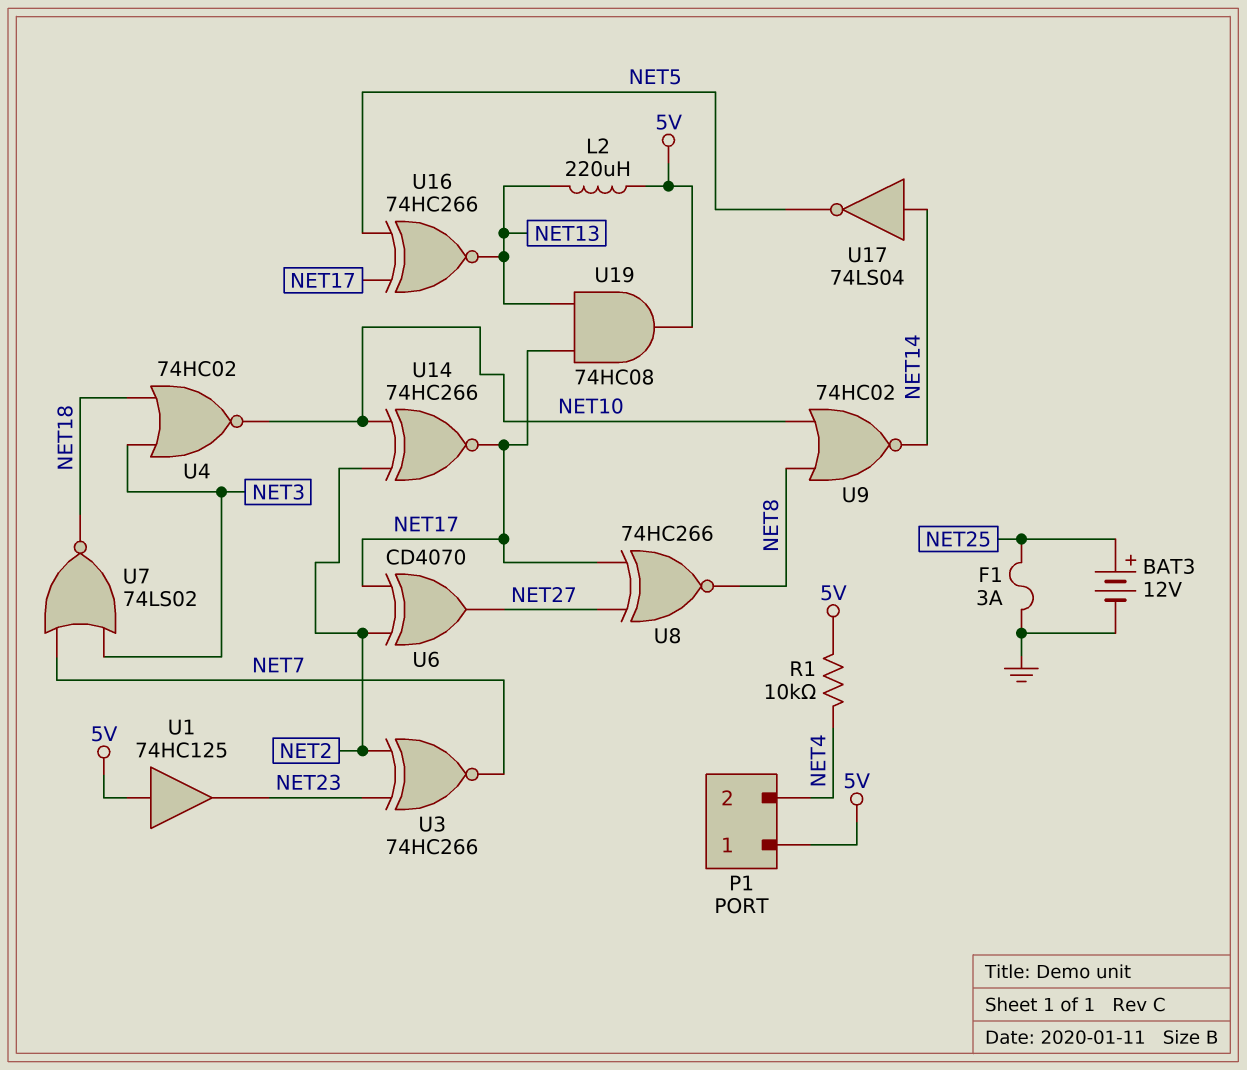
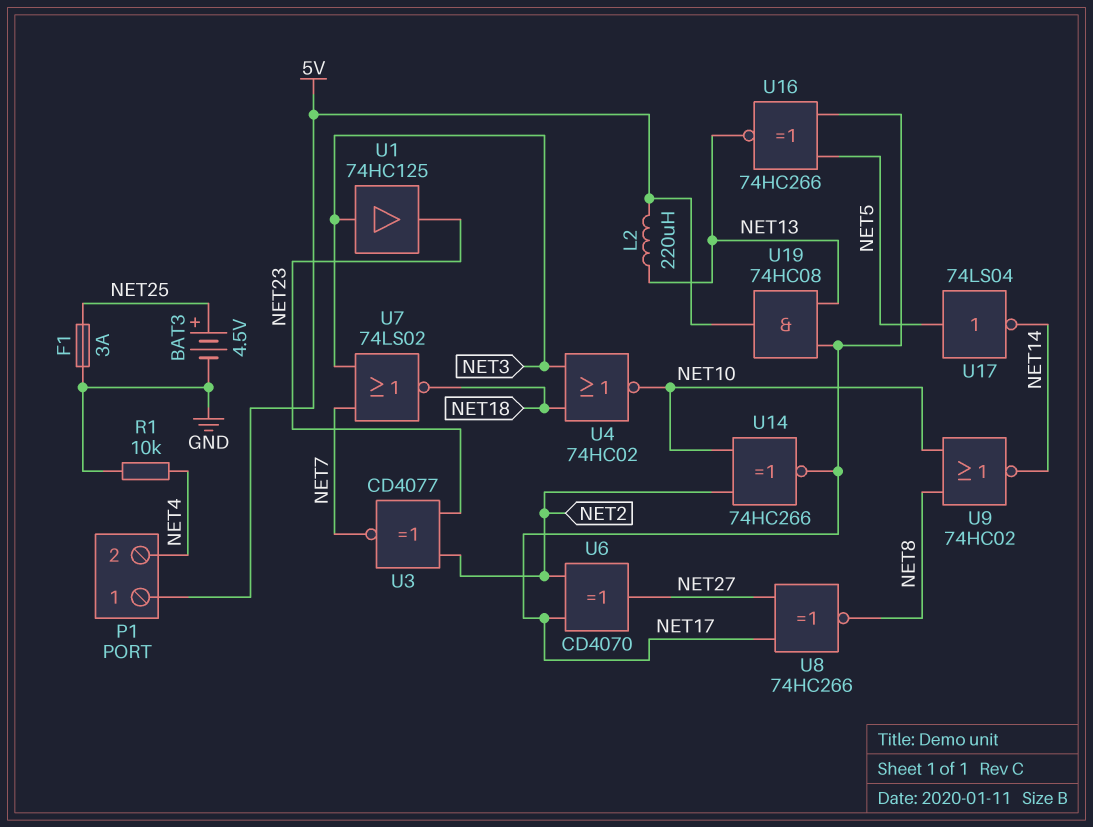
BAT3: 12V (plus NET25, minus GND) -> 4.5V (plus NET25, minus GND)
R1: 10k (5V, NET4) -> 10k (GND, NET4)
U1: buffer 74HC125 (in 5V, out NET23) -> buffer 74HC125 (in NET3, out NET23)
U3: XNOR 74HC266 (in NET2, in NET23, out NET7) -> XNOR CD4077 (in NET2, in NET23, out NET7)
U17: NOT 74LS04 (in NET14, out NET5) -> NOT 74LS04 (in NET5, out NET14)

